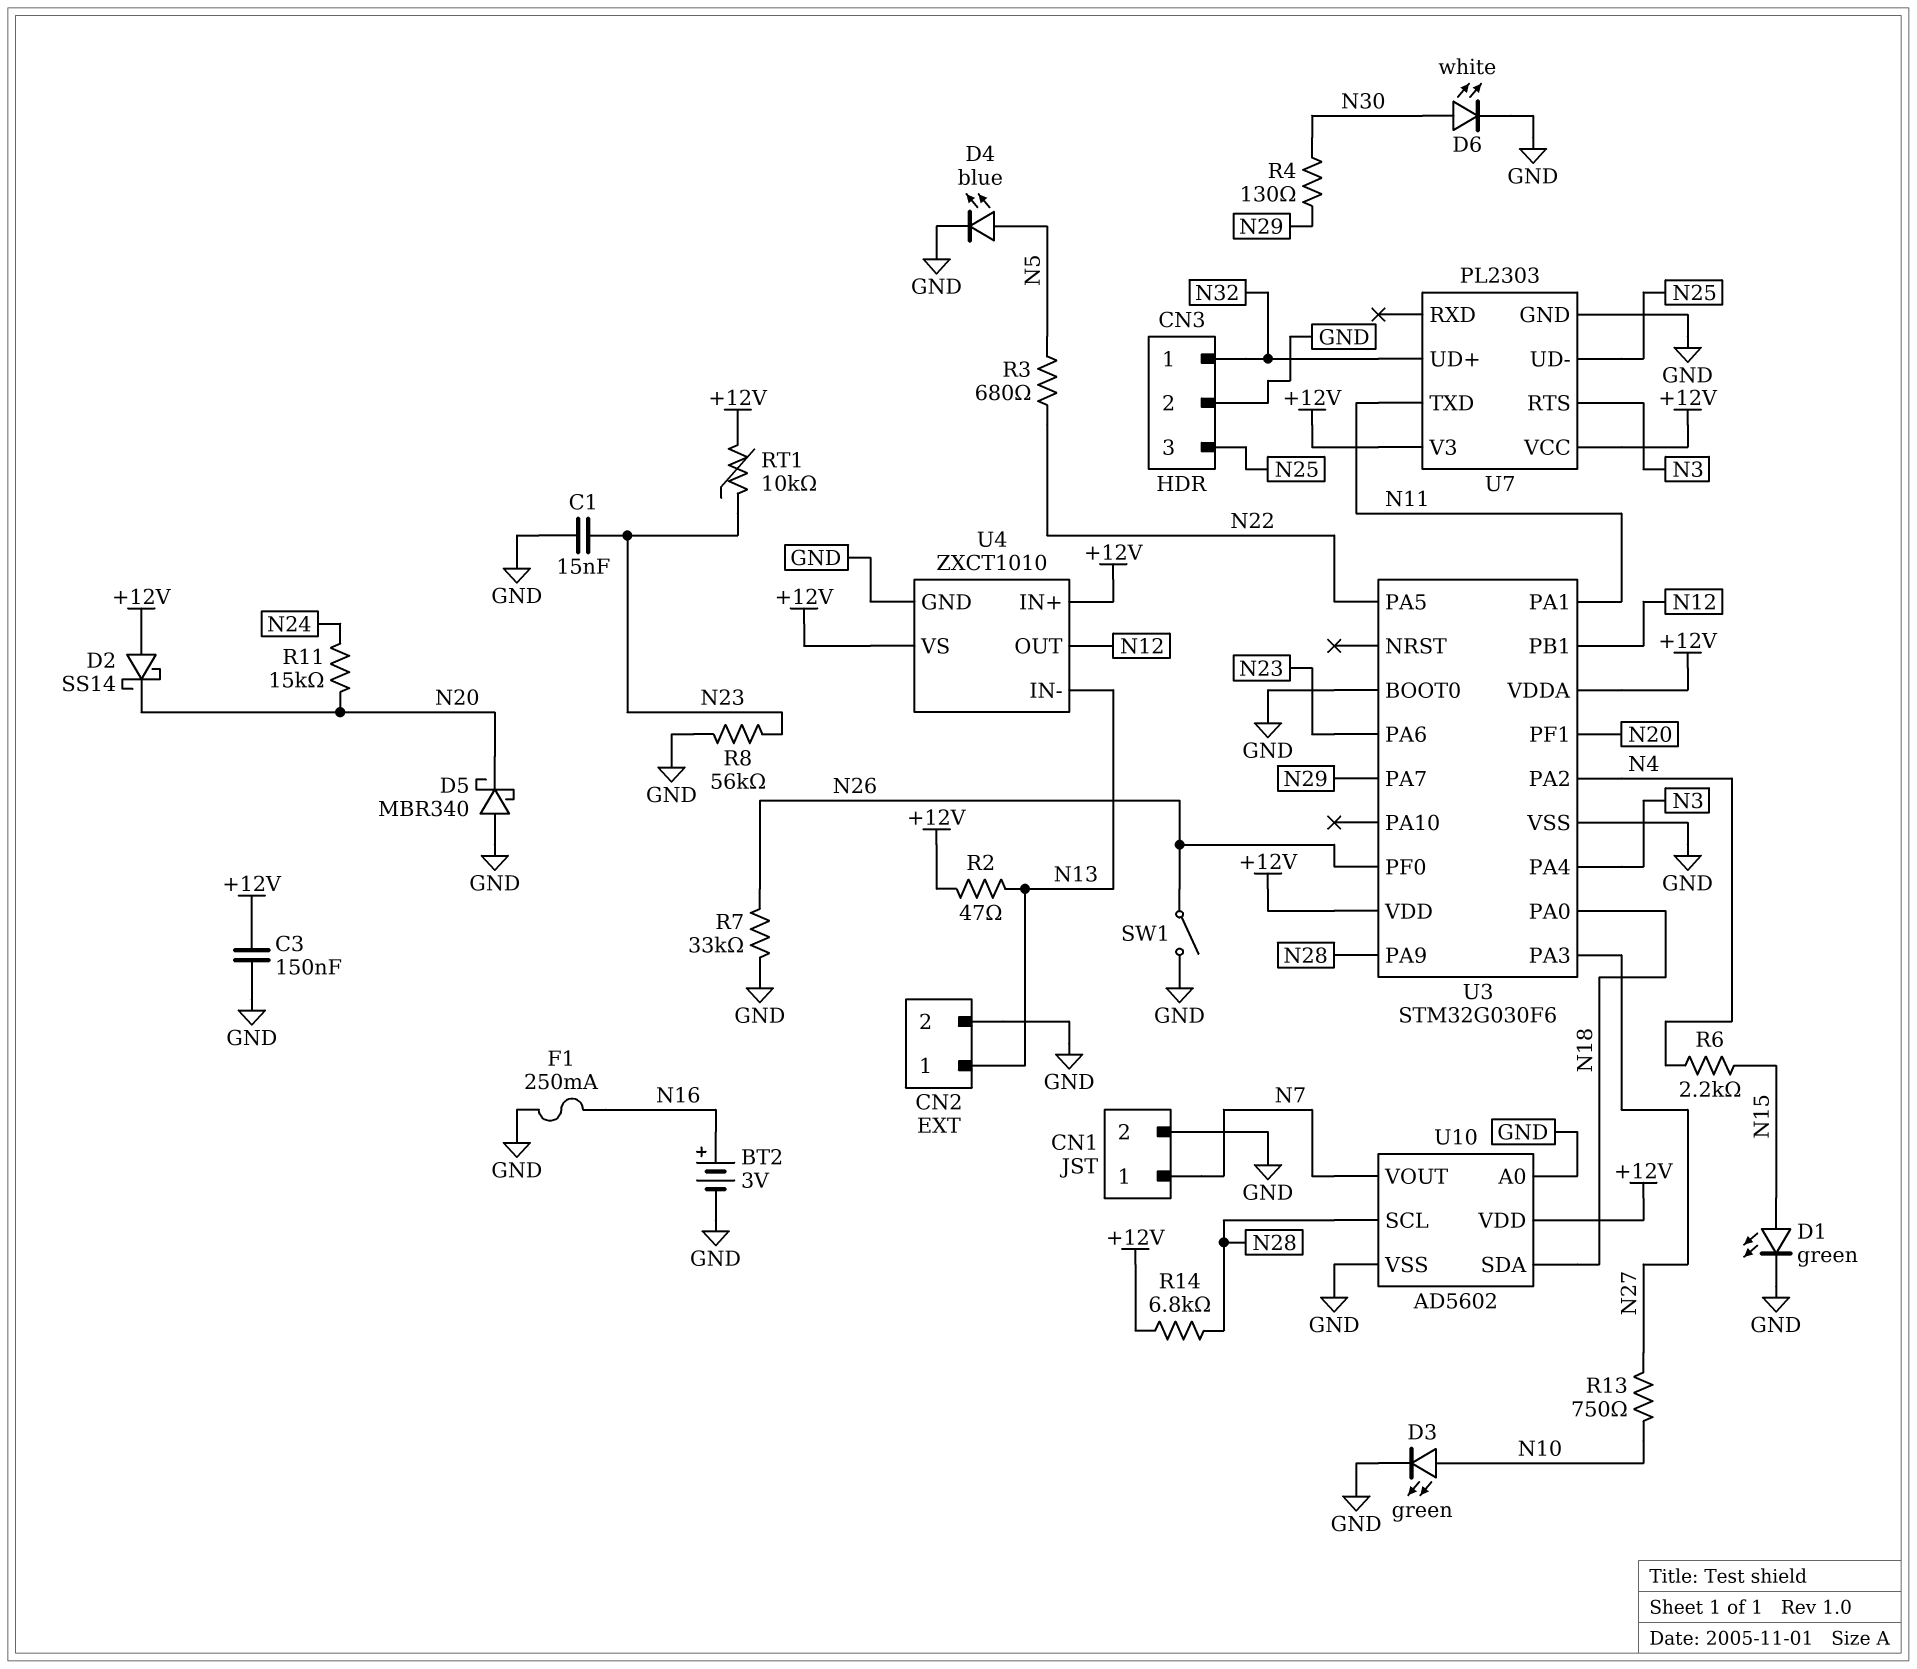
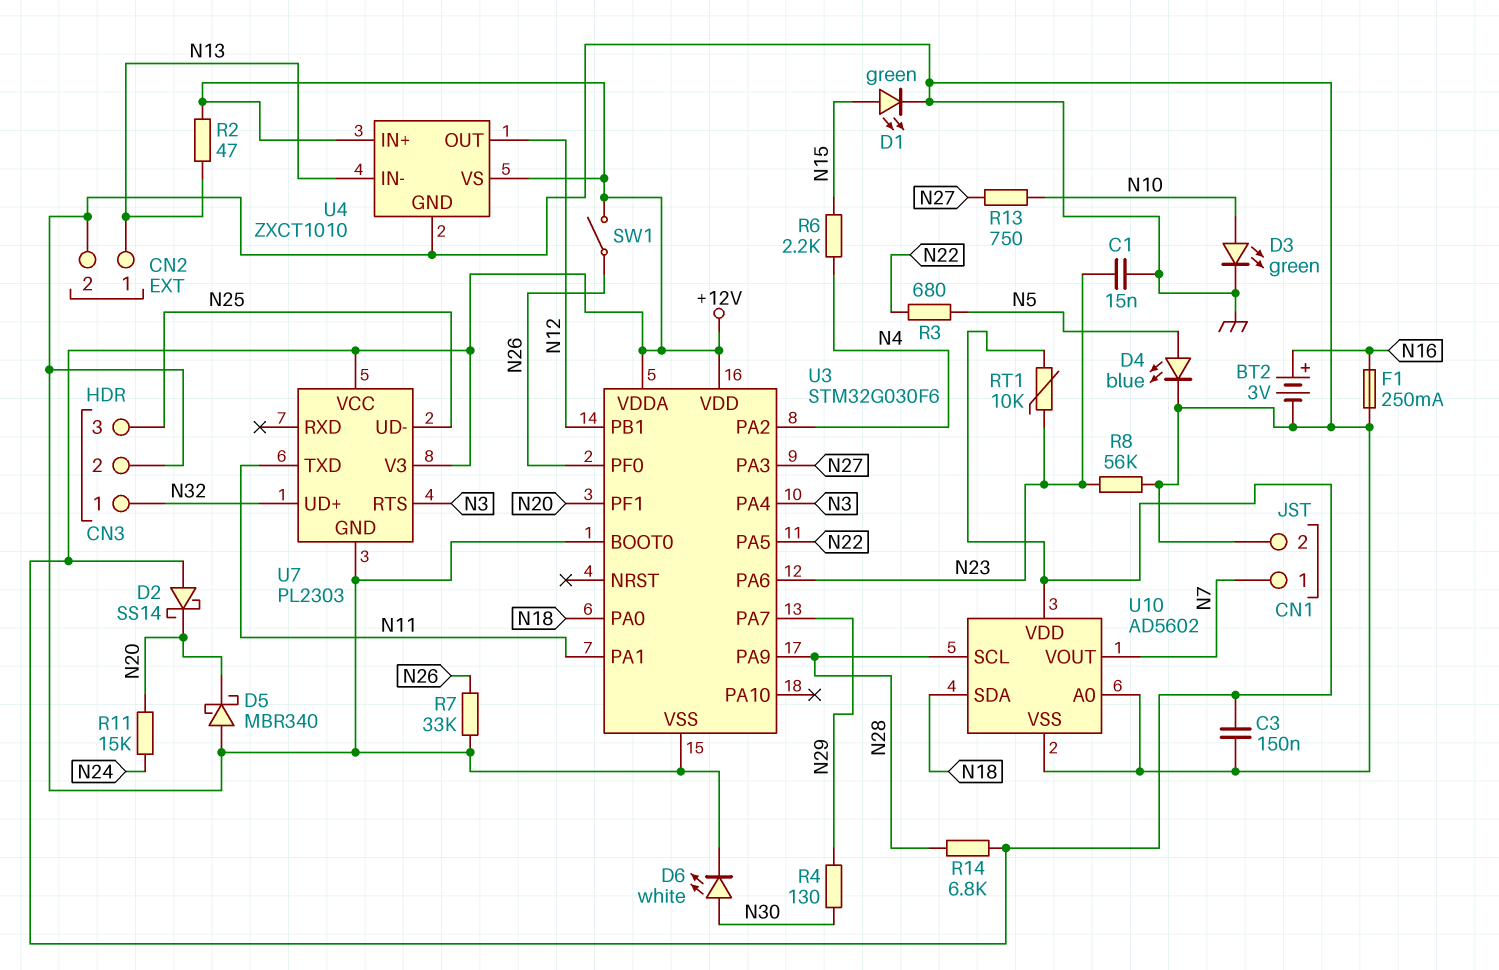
SW1: switch (GND, N26) -> switch (+12V, N26)

